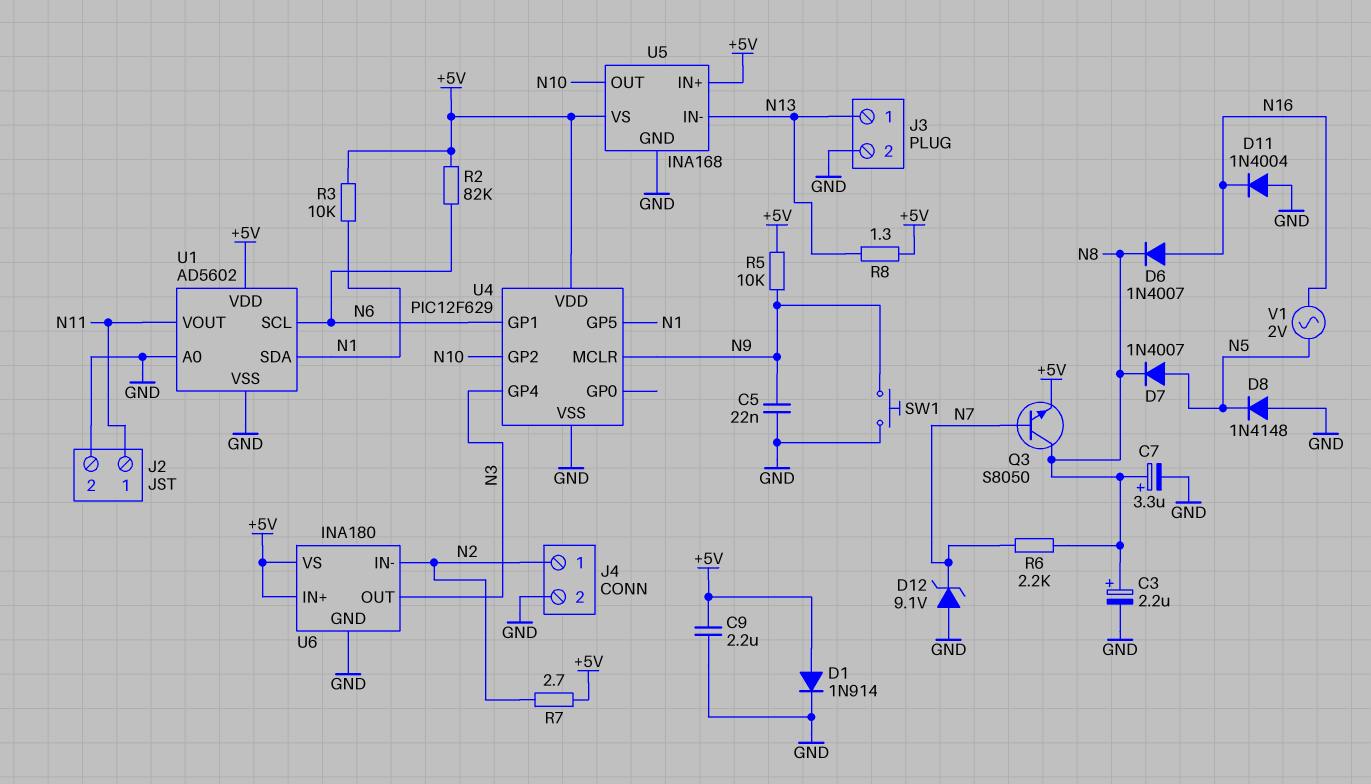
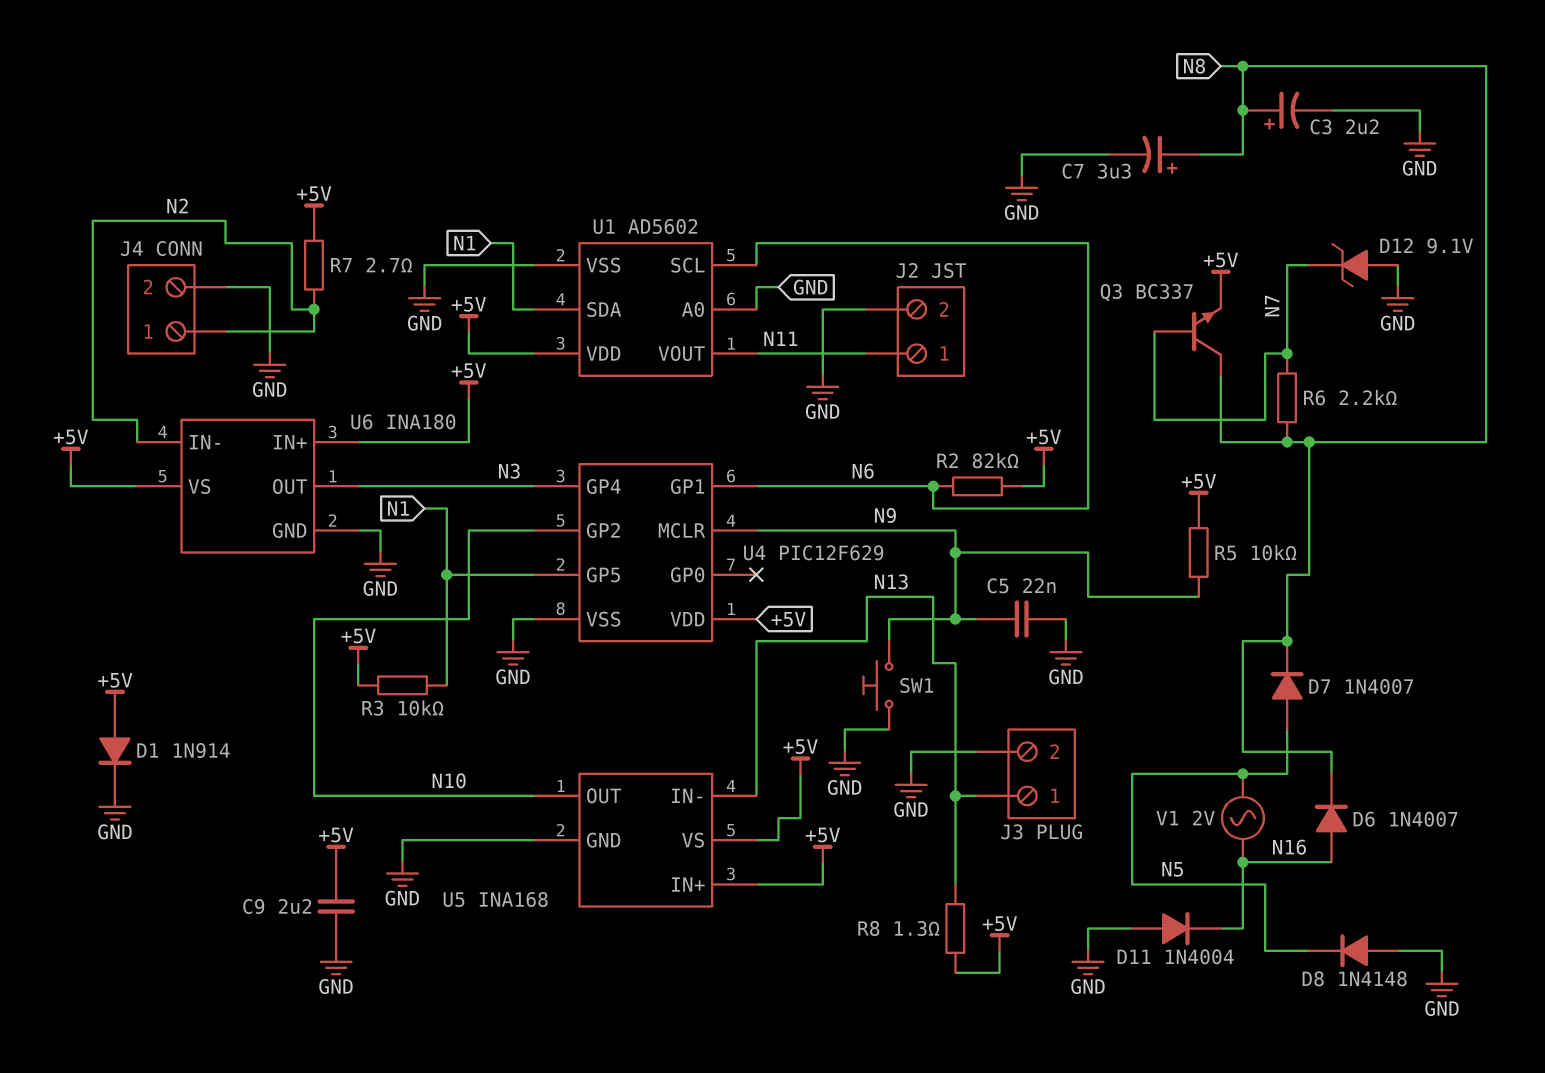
Q3: NPN S8050 (B N7, C N8, E +5V) -> NPN BC337 (B N7, C N8, E +5V)

